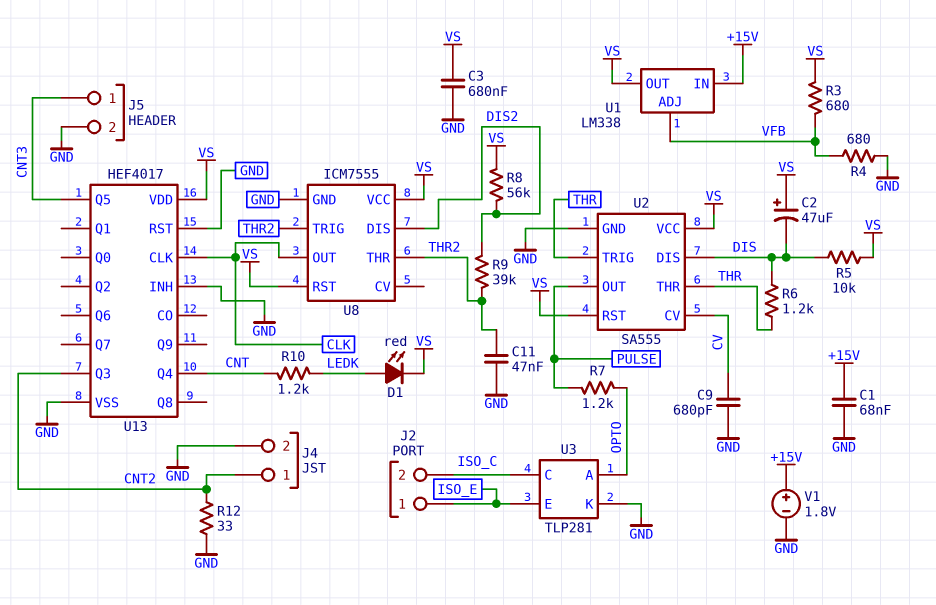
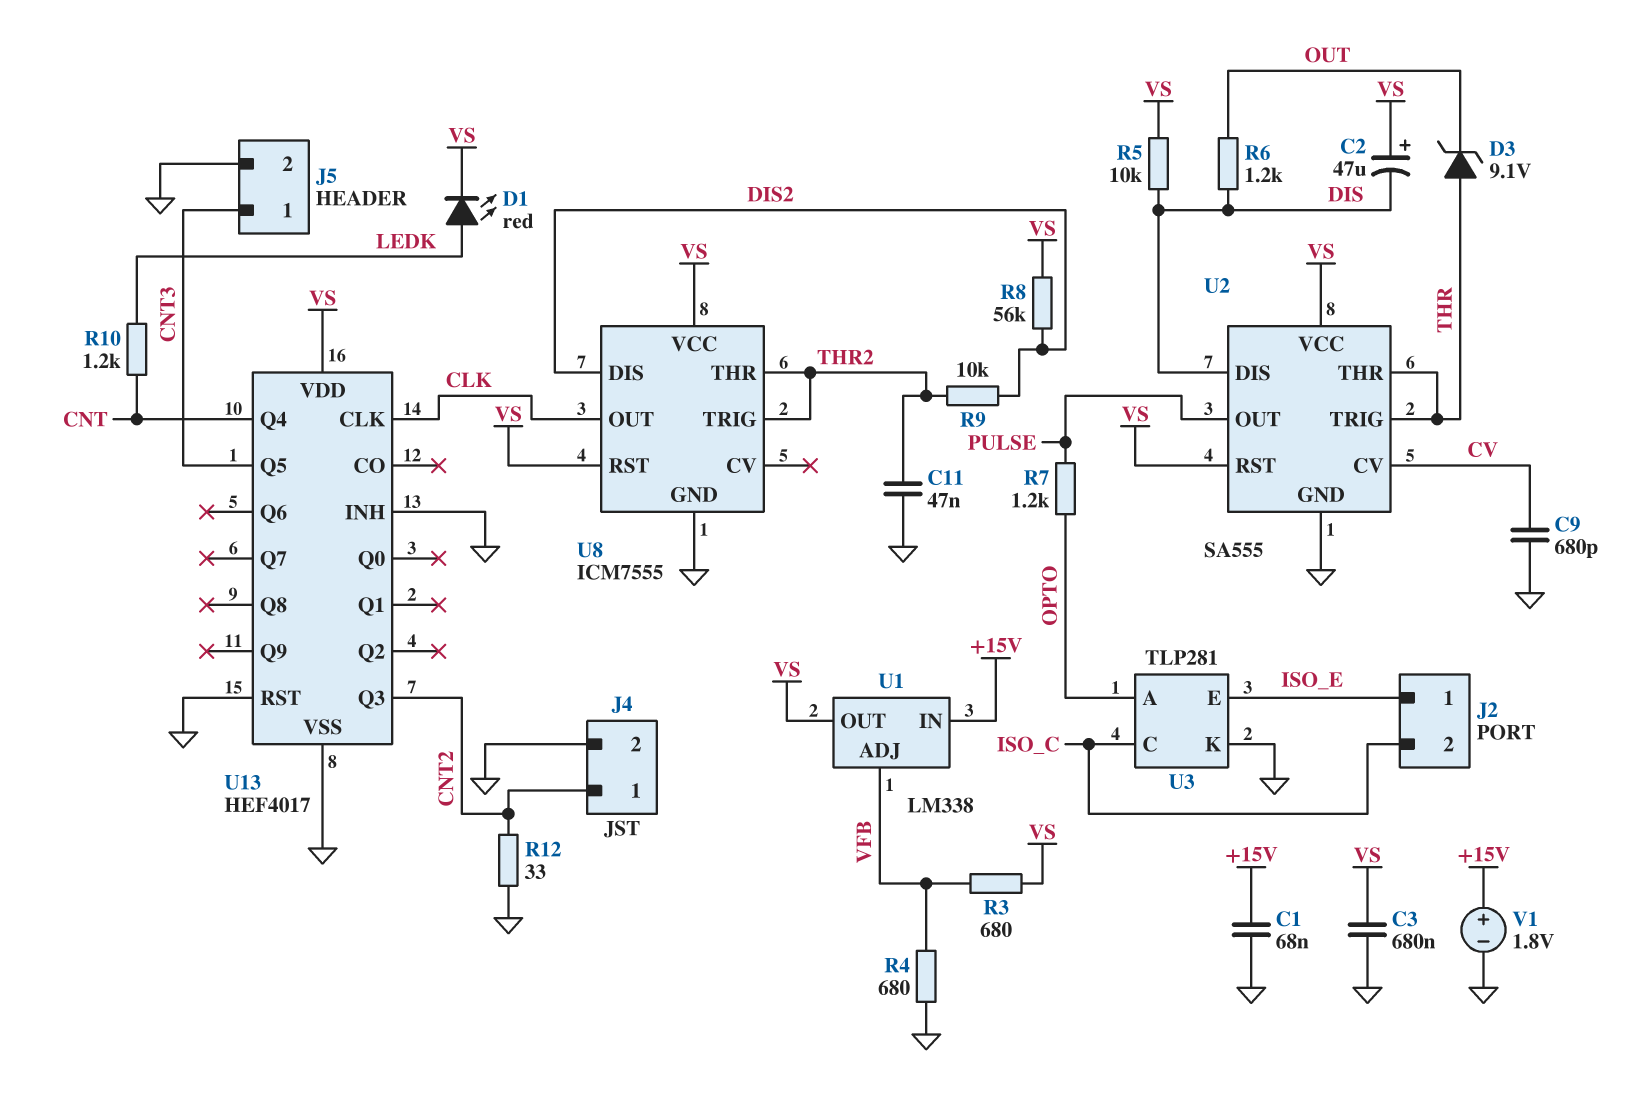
D3: none -> zener 9.1V (A THR, K OUT)
R6: 1.2k (DIS, THR) -> 1.2k (DIS, OUT)
R9: 39k (DIS2, THR2) -> 10k (DIS2, THR2)

